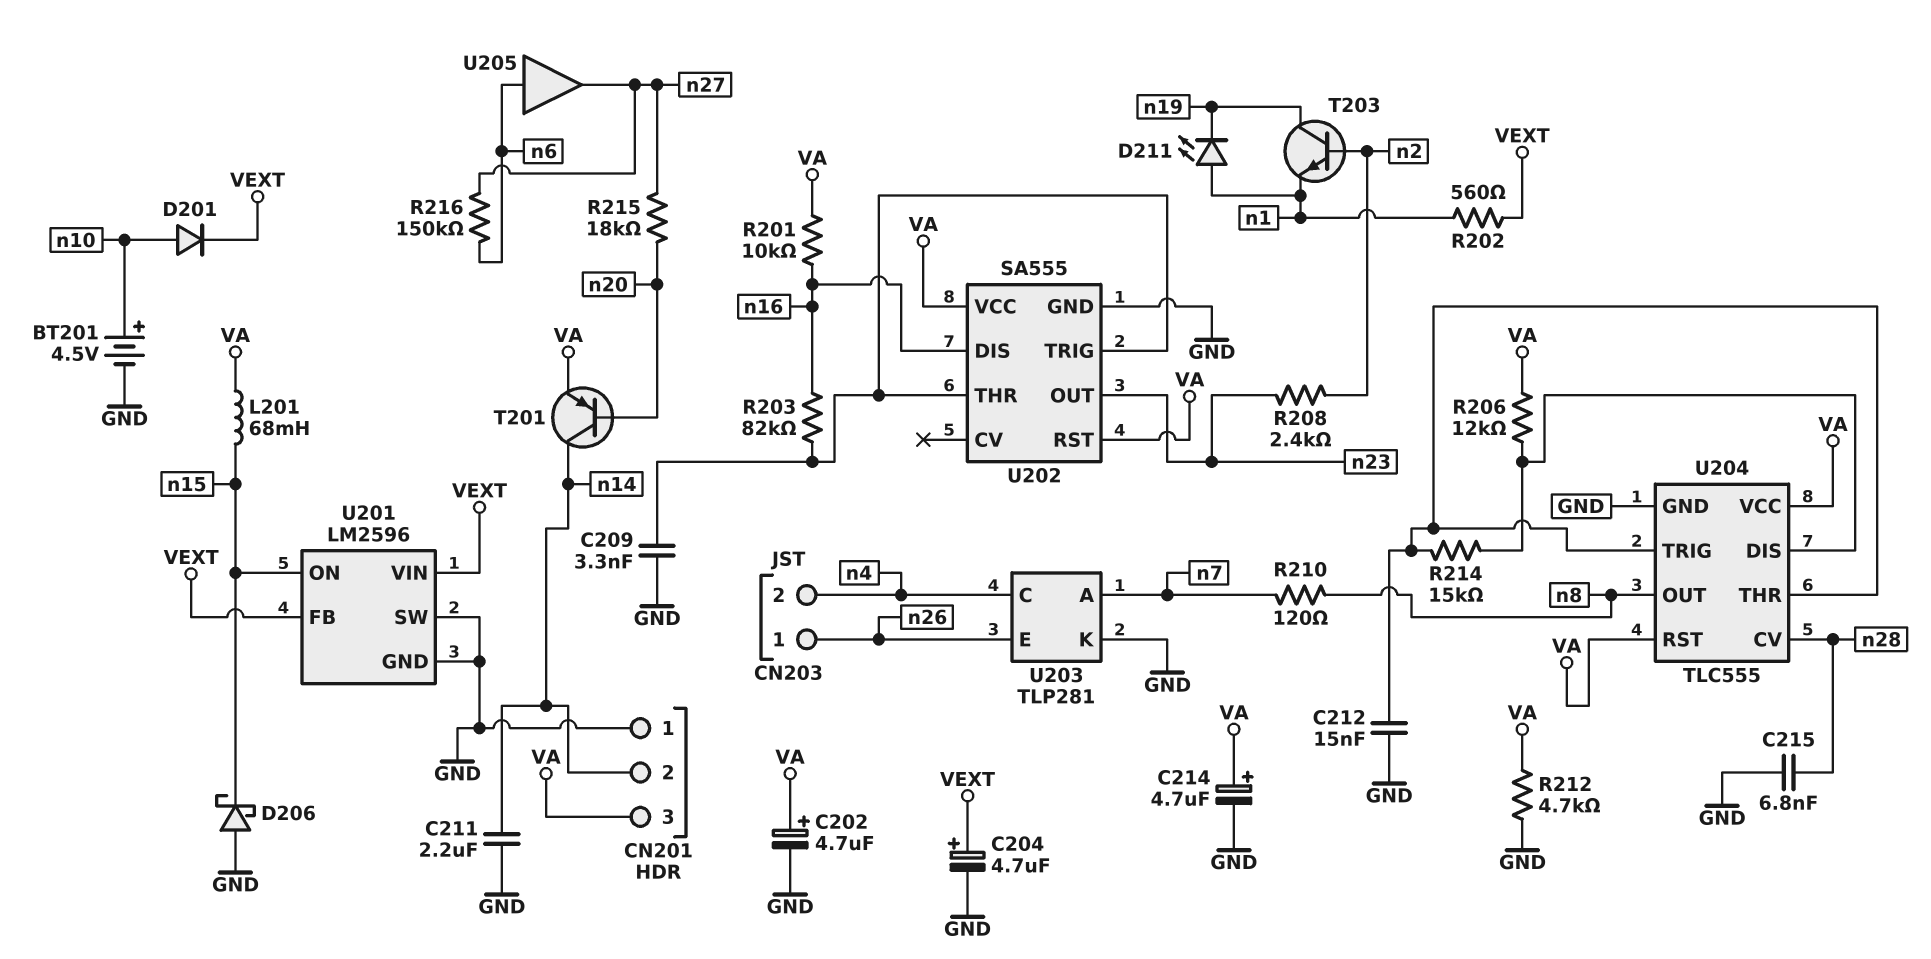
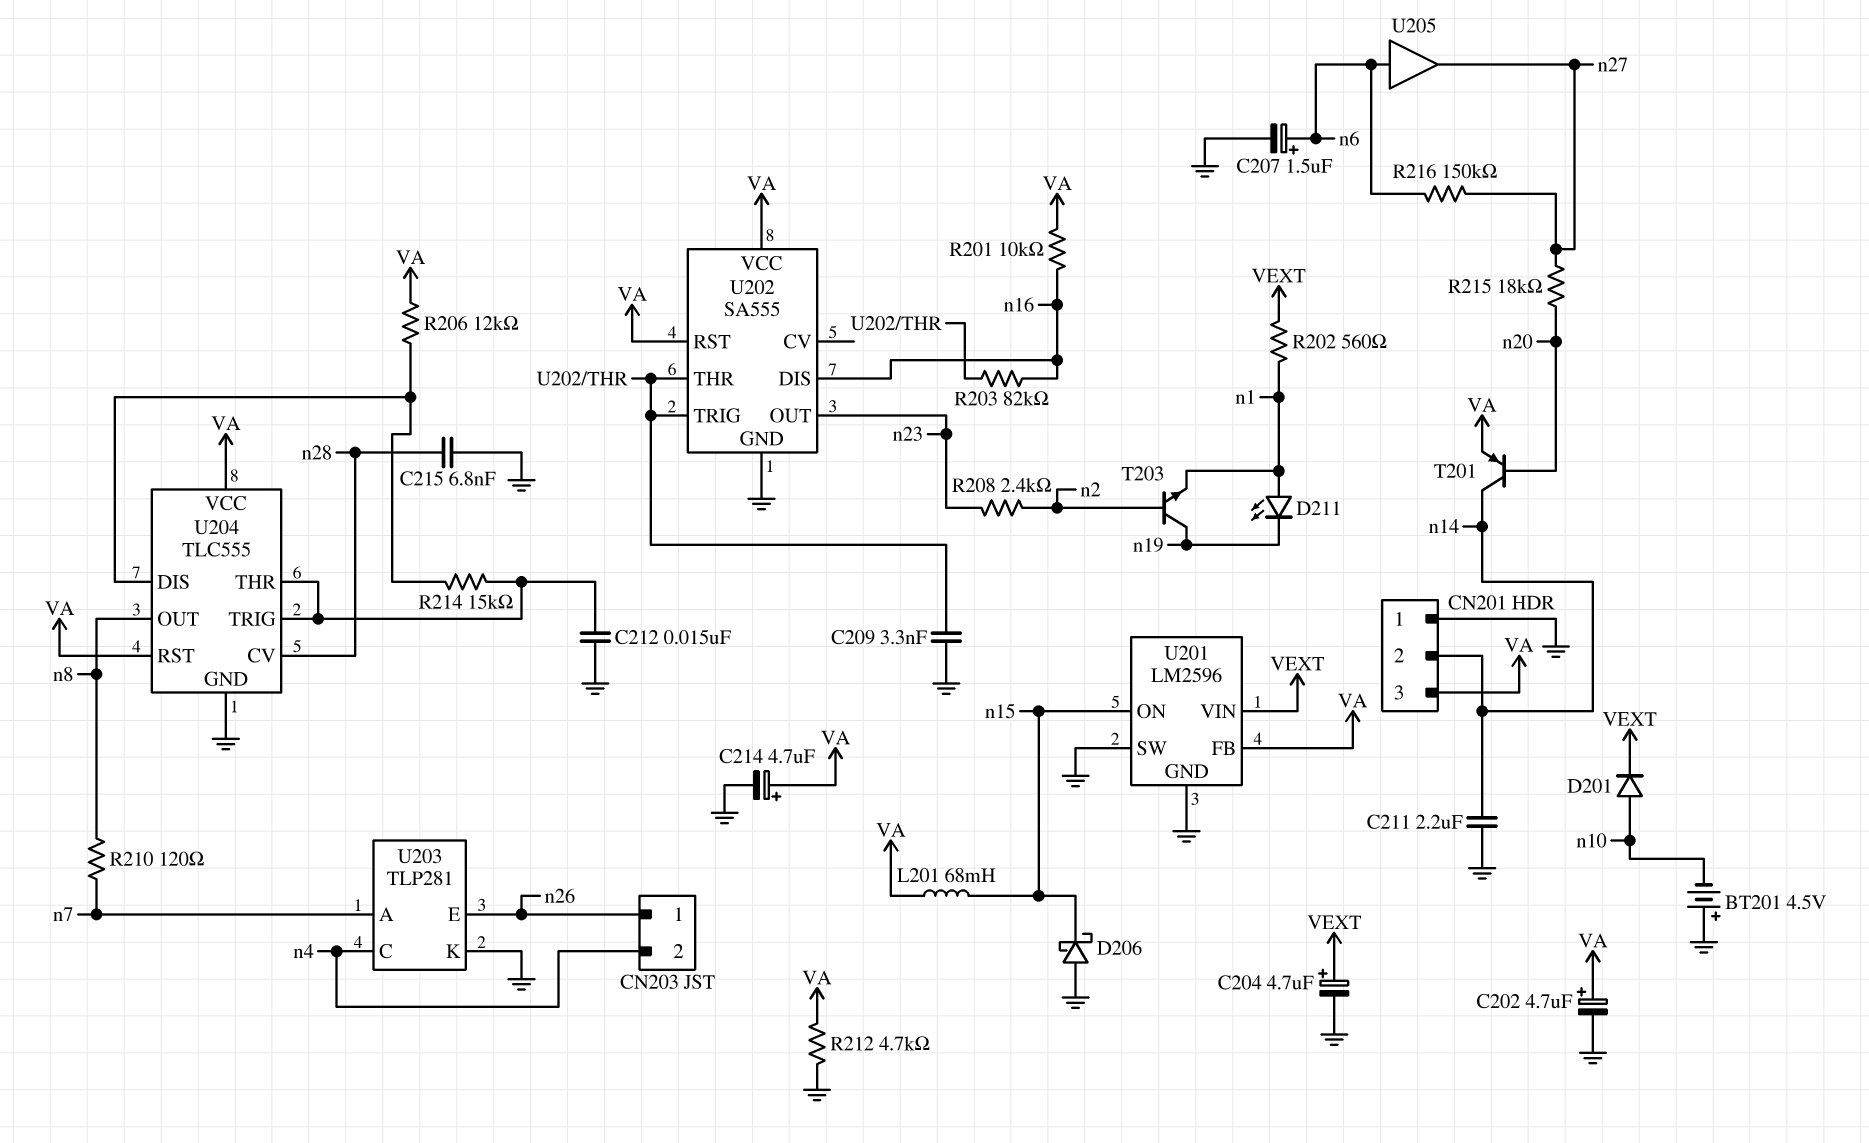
BT201: 4.5V (plus n10, minus GND) -> 4.5V (plus GND, minus n10)
C207: none -> 1.5uF (plus n6, minus GND)
U201 pin FB: VEXT -> VA

